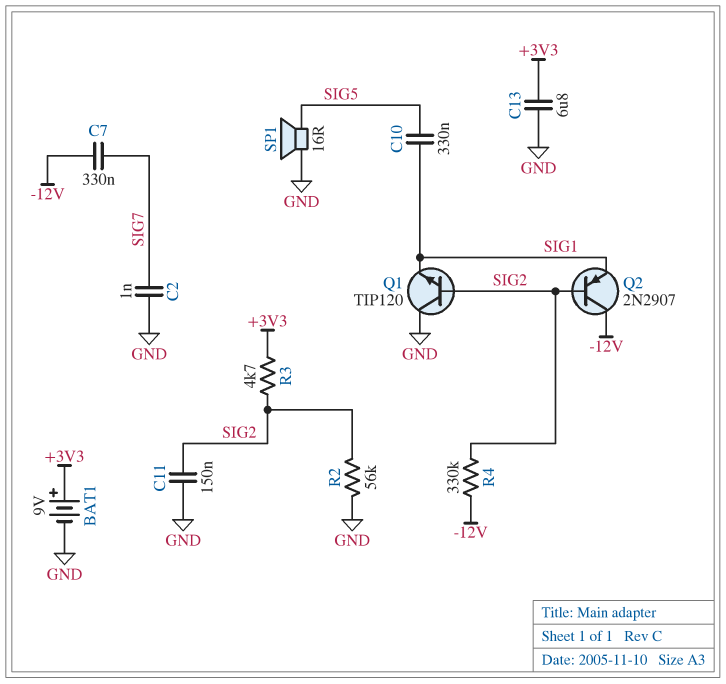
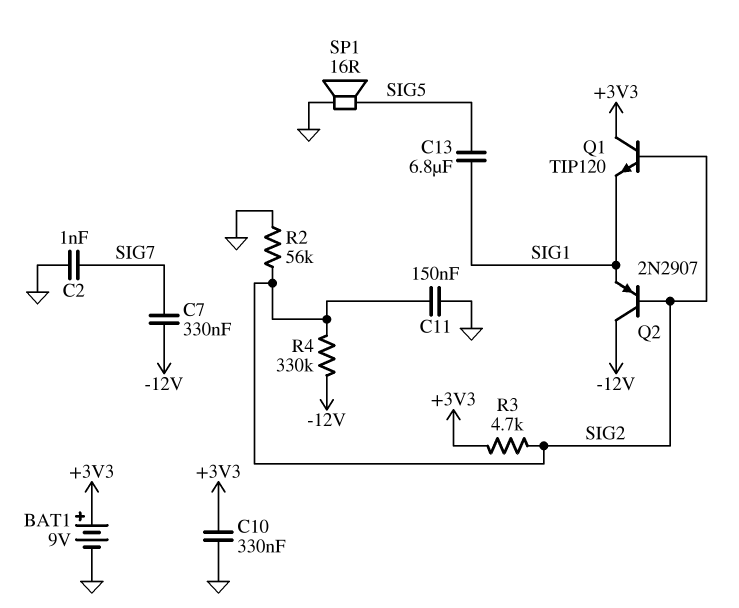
C10: 330nF (SIG1, SIG5) -> 330nF (+3V3, GND)
C13: 6.8uF (+3V3, GND) -> 6.8uF (SIG1, SIG5)
Q1: NPN TIP120 (B SIG2, C GND, E SIG1) -> NPN TIP120 (B SIG2, C +3V3, E SIG1)

